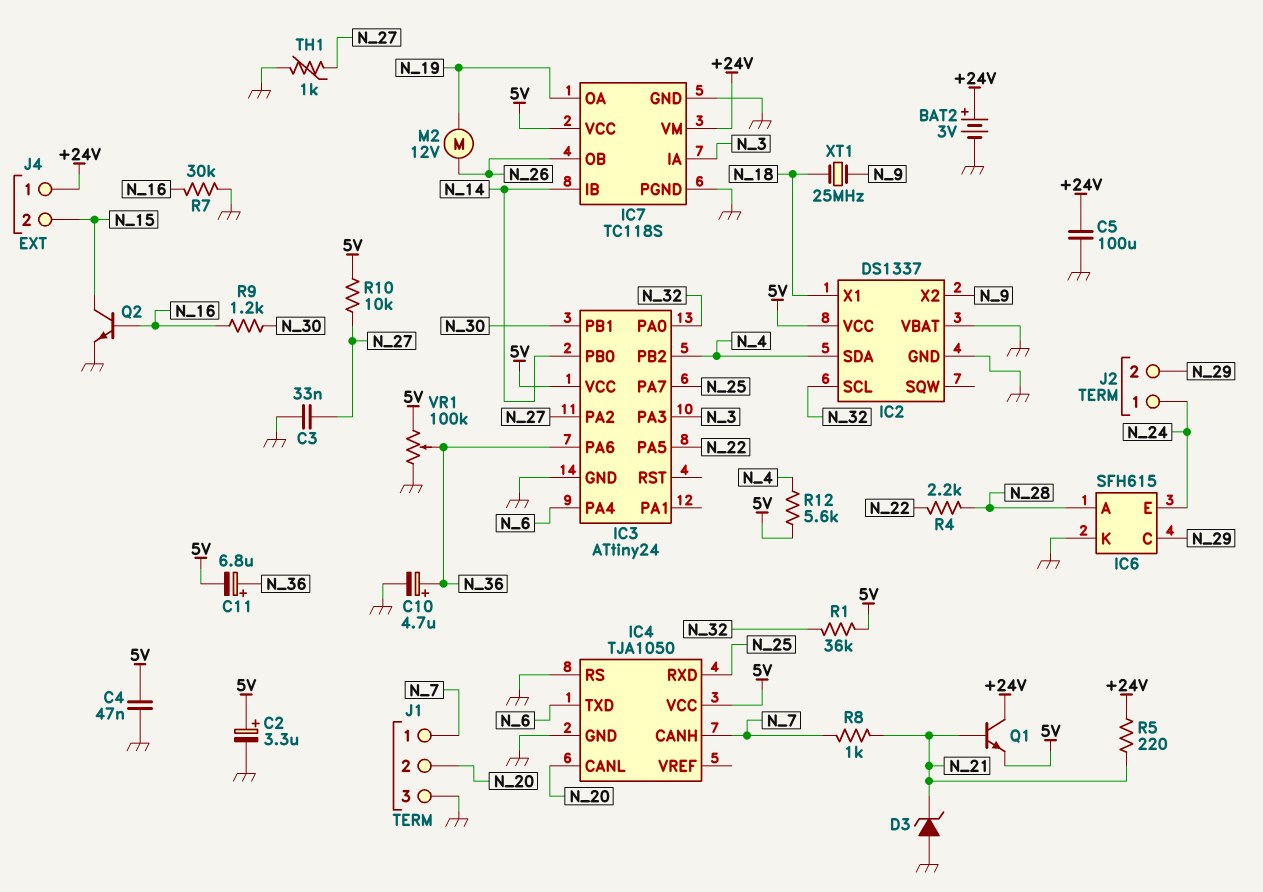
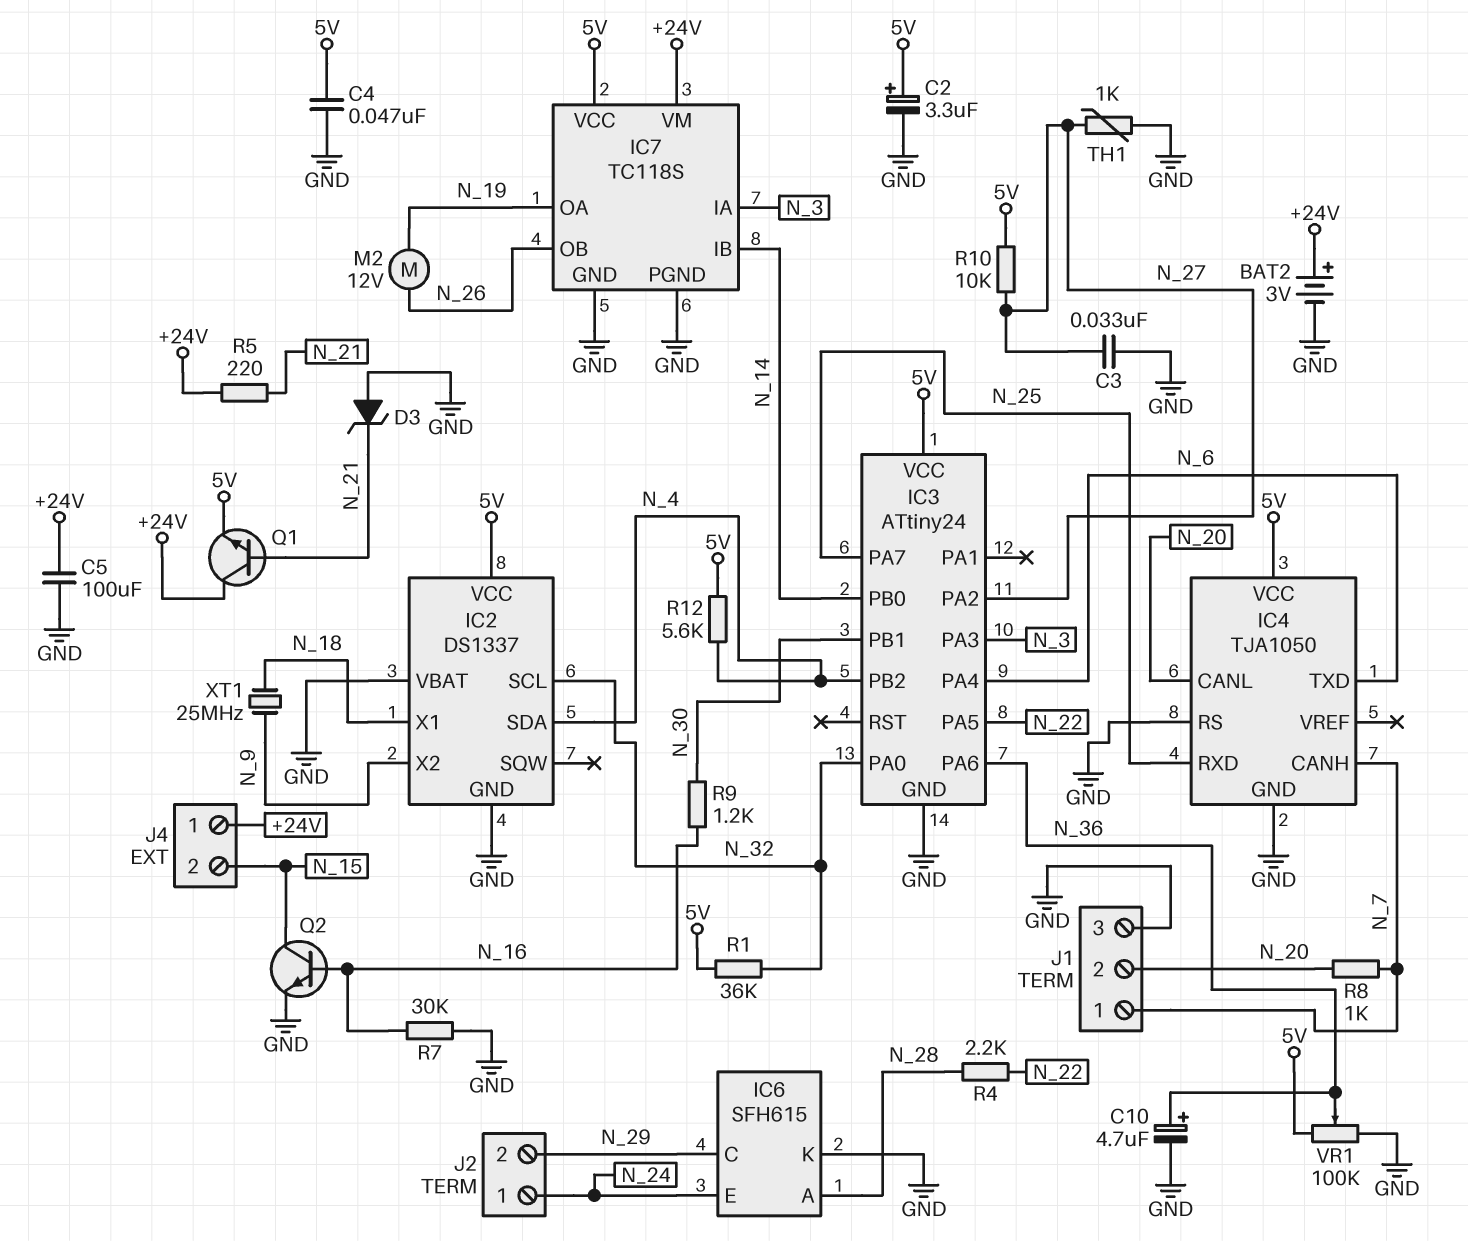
C11: 6.8uF (plus N_36, minus 5V) -> none
R8: 1k (N_7, N_21) -> 1k (N_7, N_20)

